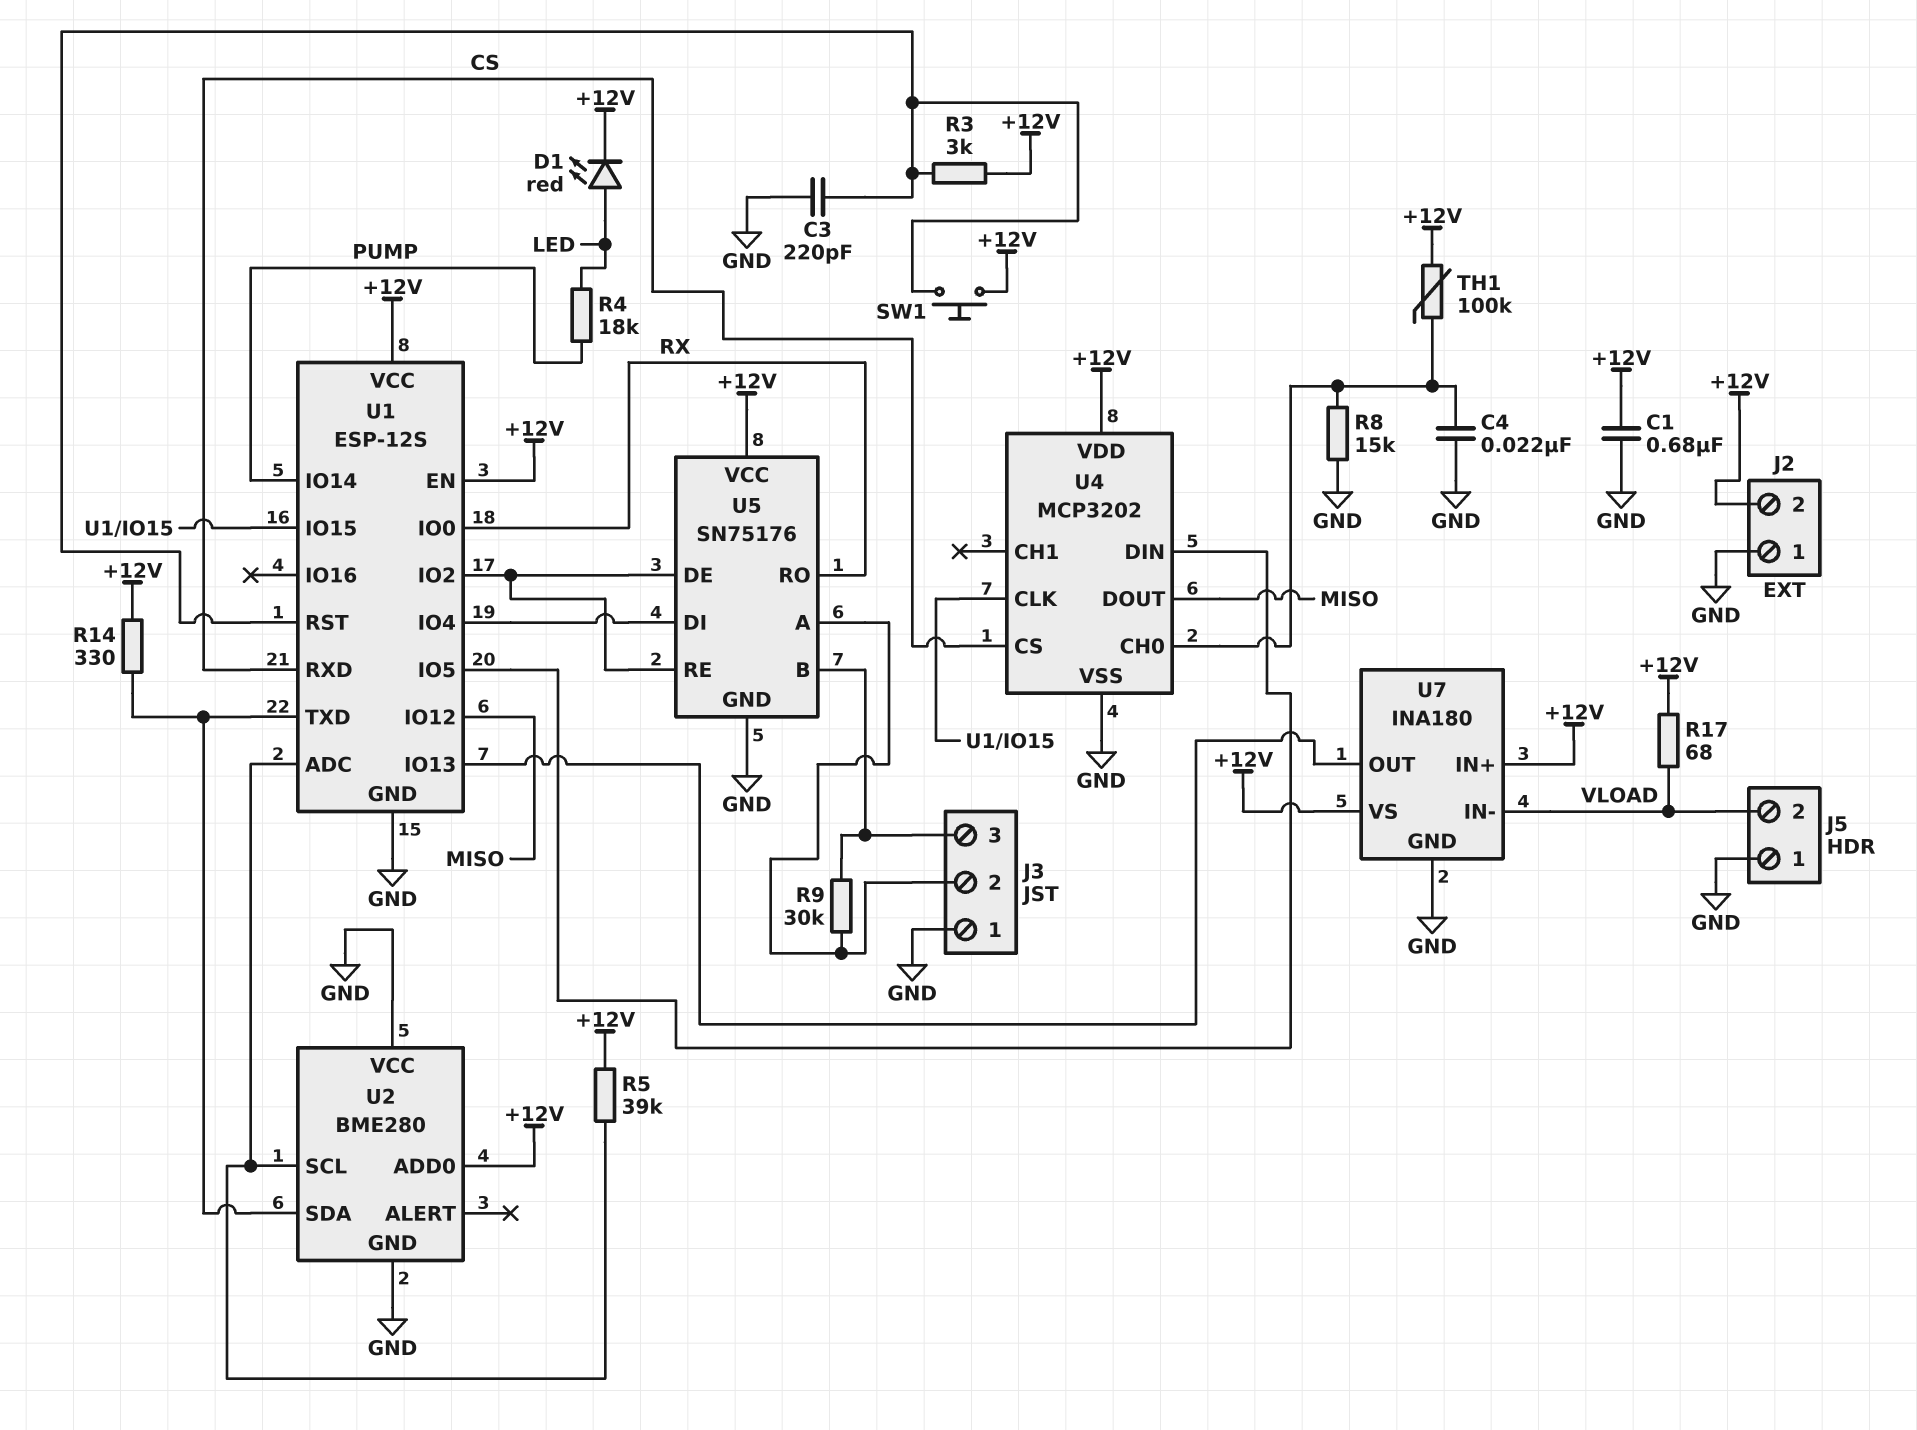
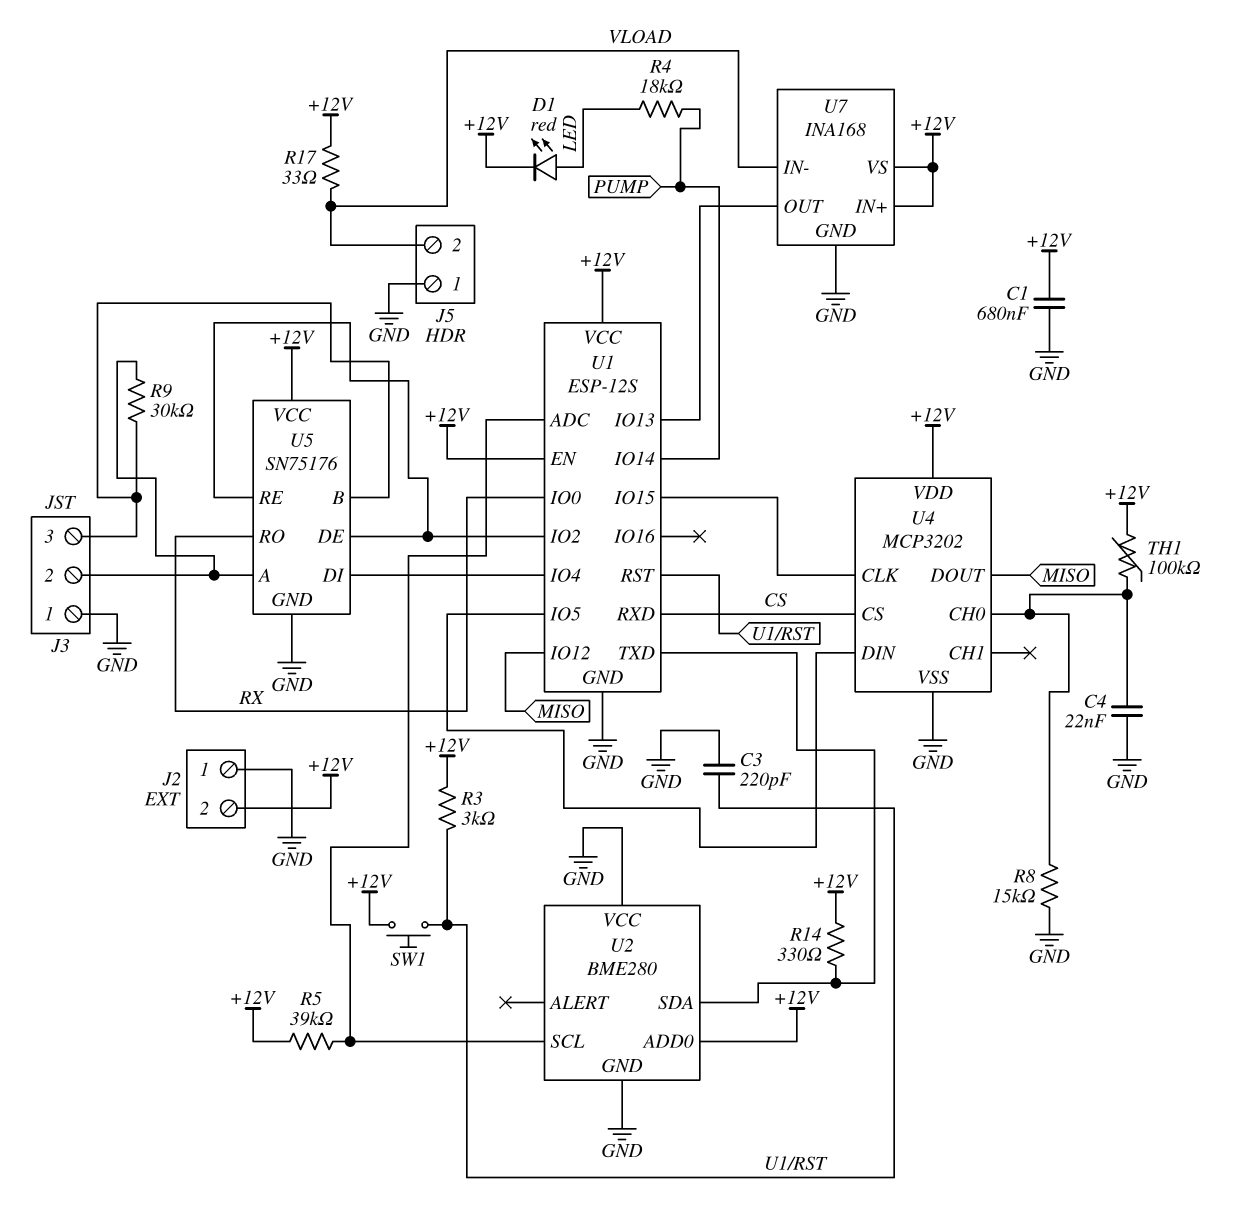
R17: 68 (+12V, VLOAD) -> 33 (+12V, VLOAD)
U7: INA180 -> INA168

